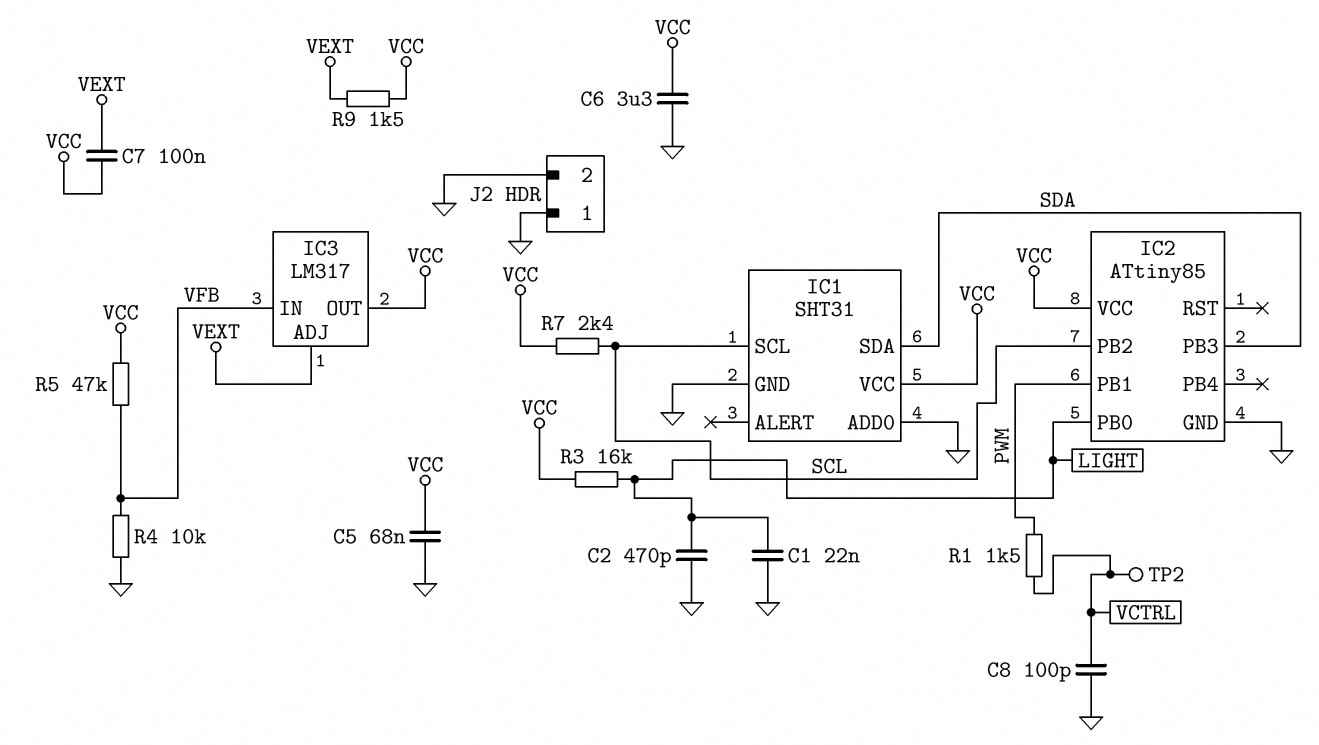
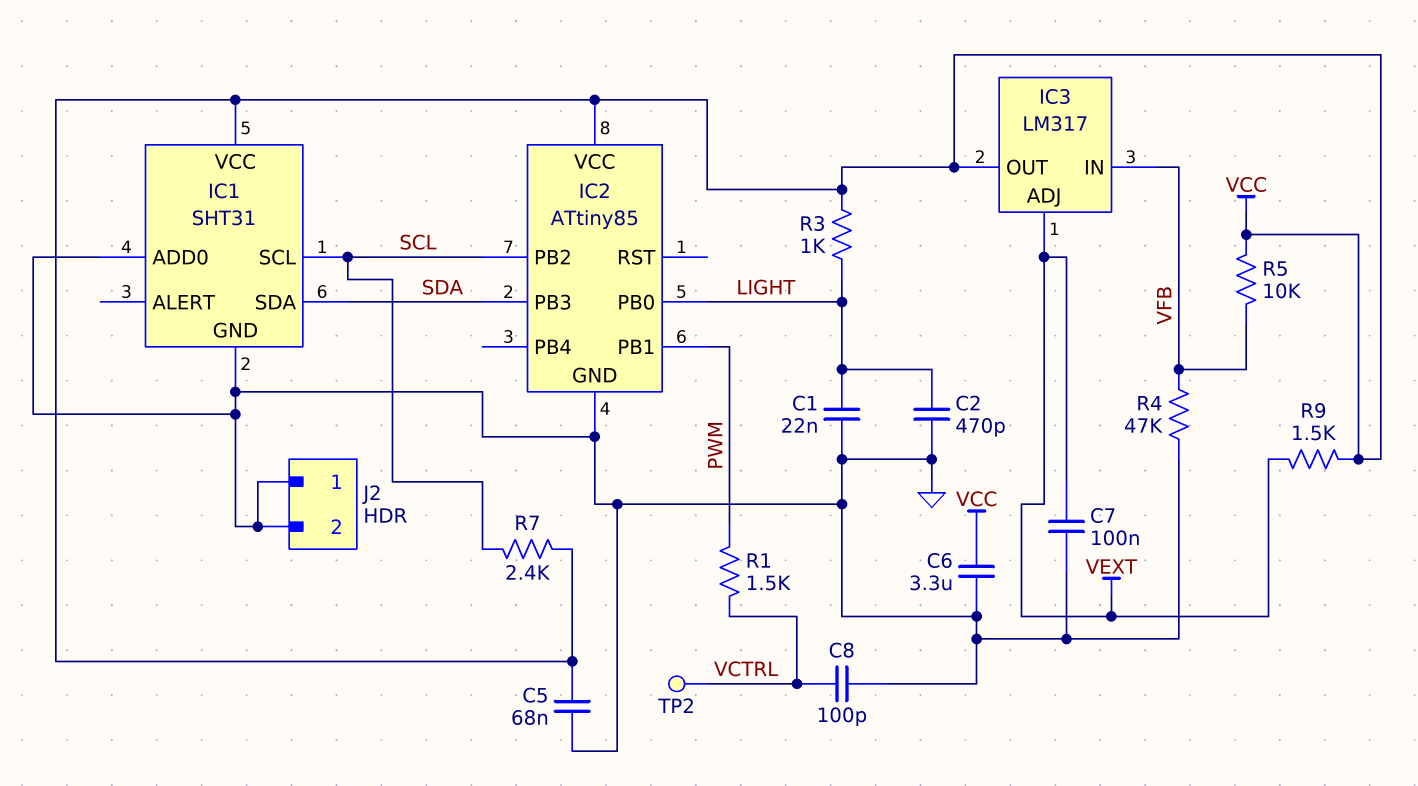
C7: 100nF (VCC, VEXT) -> 100nF (GND, VEXT)
R3: 16k (LIGHT, VCC) -> 1k (LIGHT, VCC)
R4: 10k (GND, VFB) -> 47k (GND, VFB)
R5: 47k (VCC, VFB) -> 10k (VCC, VFB)

